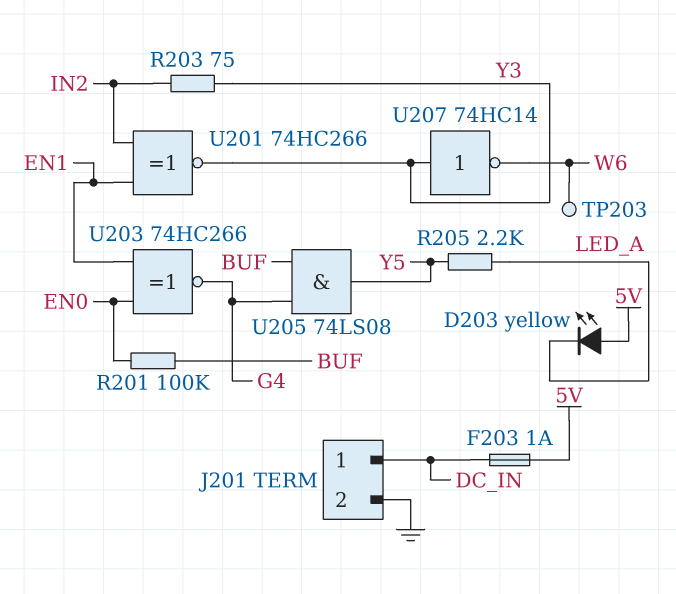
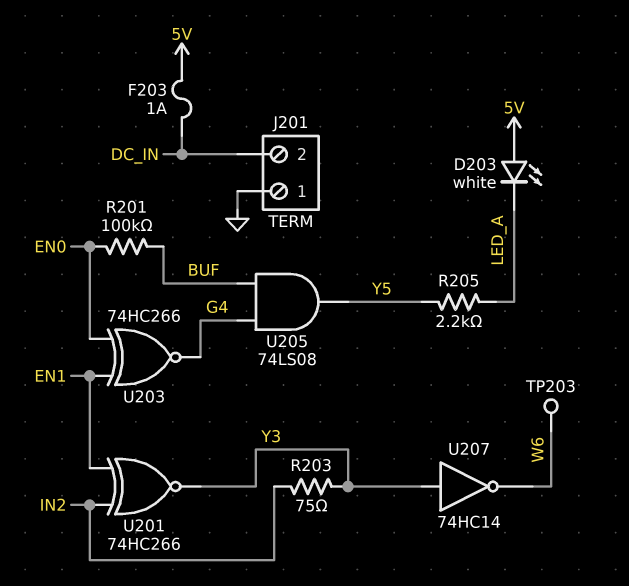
D203: LED yellow (A 5V, K LED_A) -> LED white (A 5V, K LED_A)
J201 pin 1: DC_IN -> GND
J201 pin 2: GND -> DC_IN

